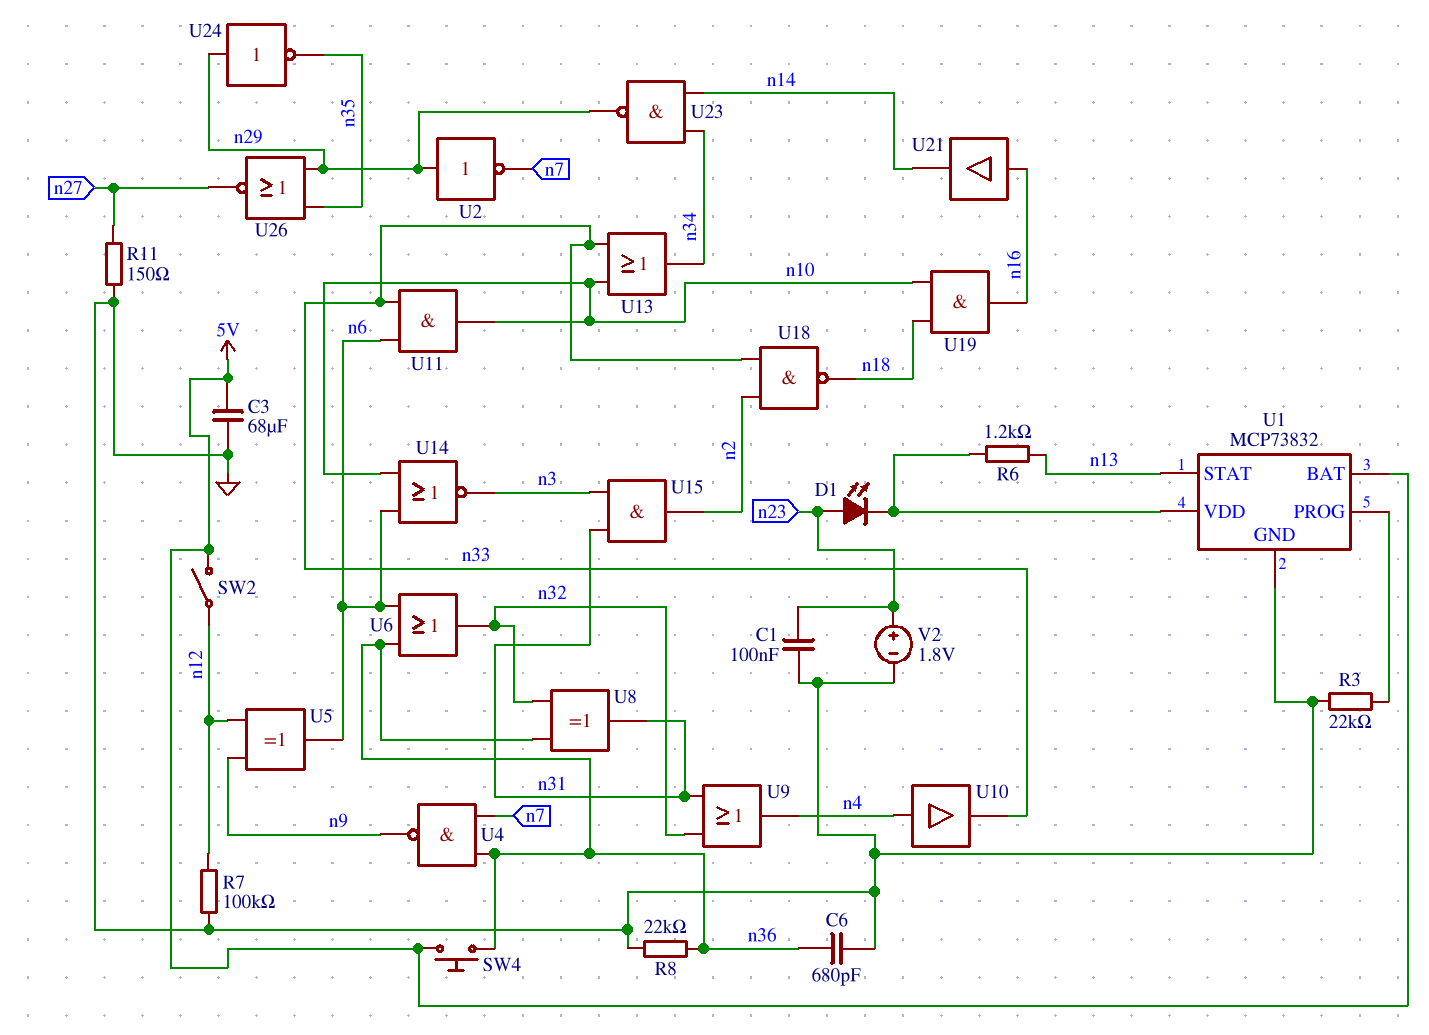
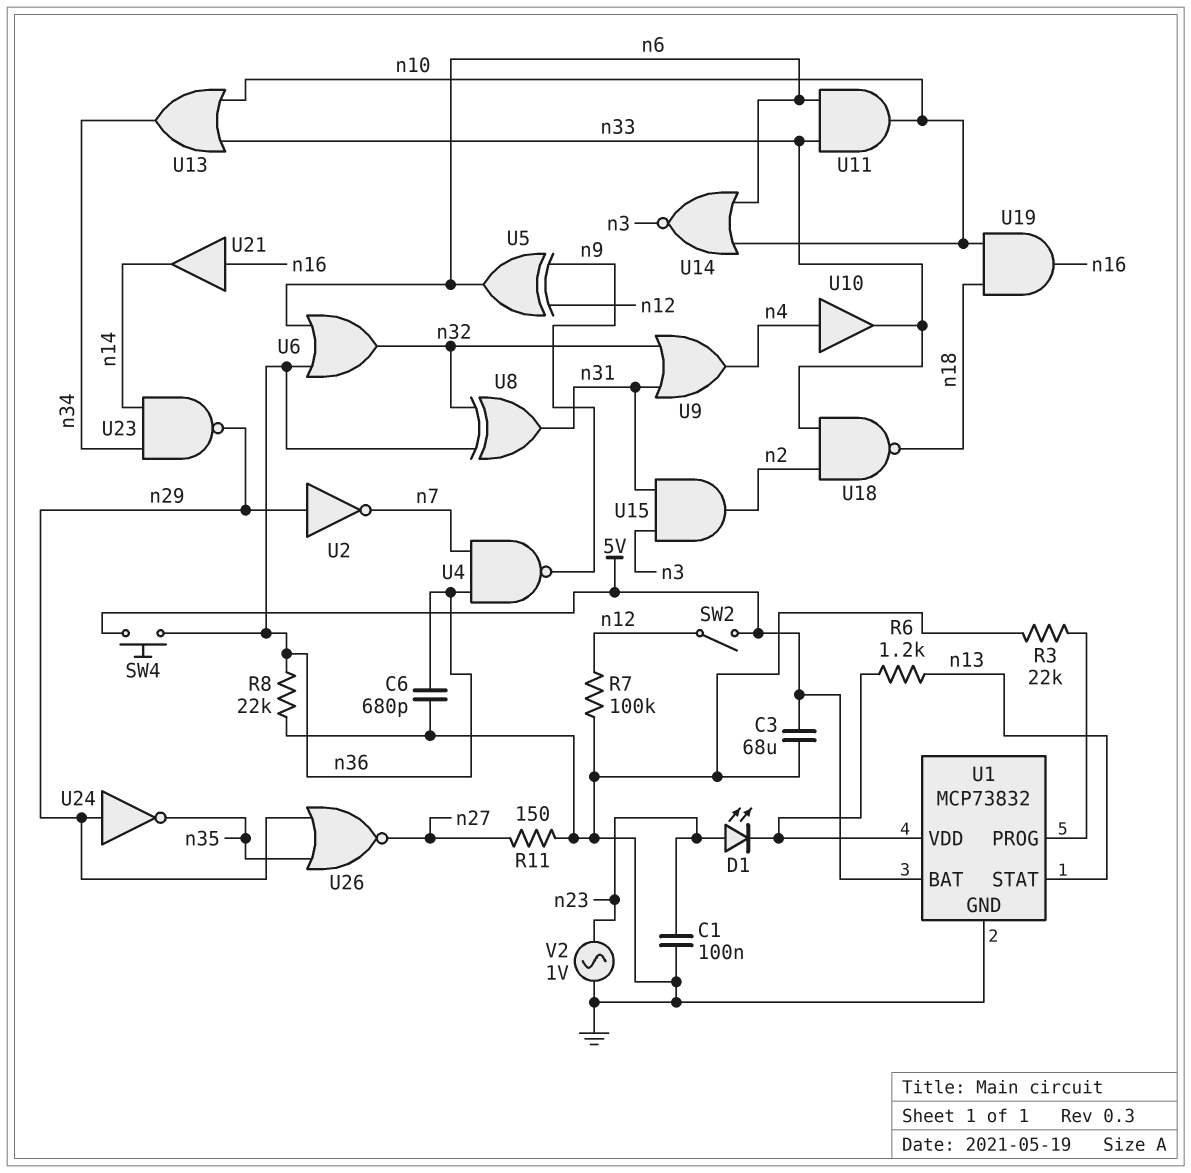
V2: 1.8V (plus n23, minus GND) -> AC 1V (GND, n23)

